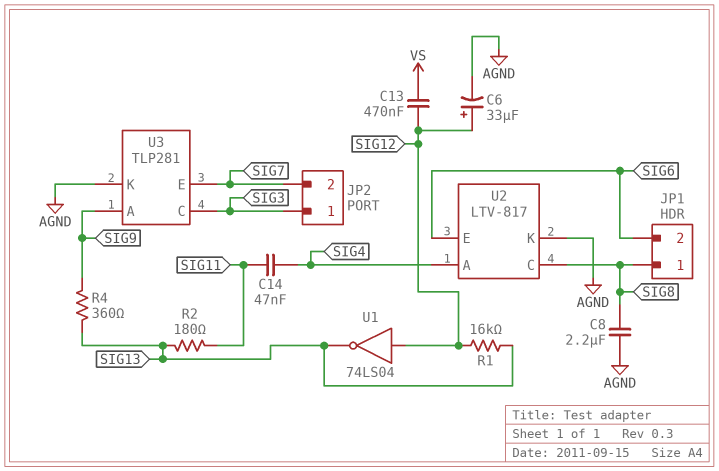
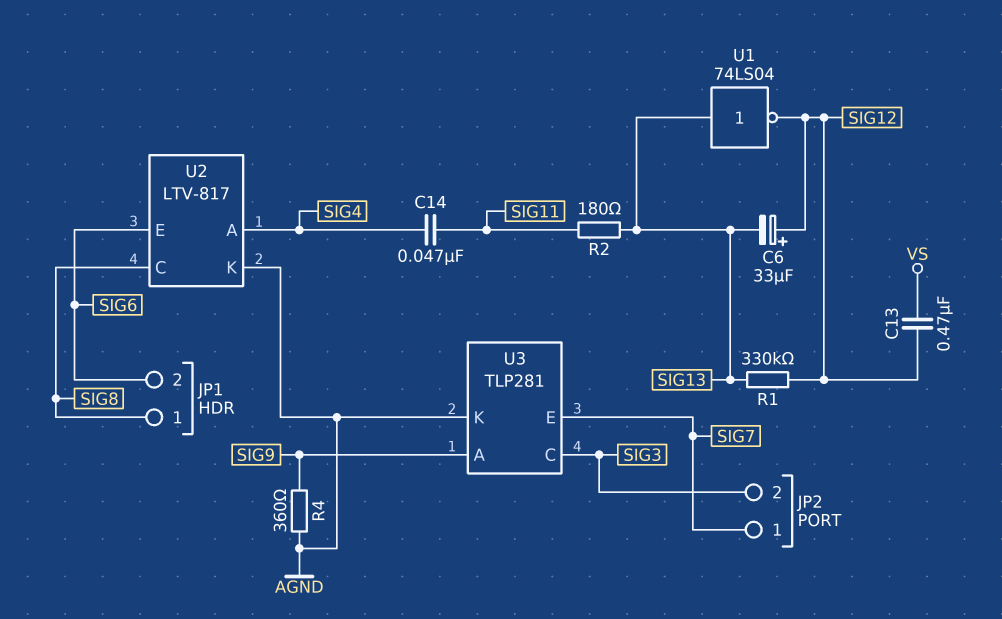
C6: 33uF (plus SIG12, minus AGND) -> 33uF (plus SIG12, minus SIG13)
C8: 2.2uF (AGND, SIG8) -> none
JP2 pin 1: SIG3 -> SIG7
JP2 pin 2: SIG7 -> SIG3
R1: 16k (SIG12, SIG13) -> 330k (SIG12, SIG13)
R4: 360 (SIG9, SIG13) -> 360 (AGND, SIG9)
U1: NOT 74LS04 (in SIG12, out SIG13) -> NOT 74LS04 (in SIG13, out SIG12)

